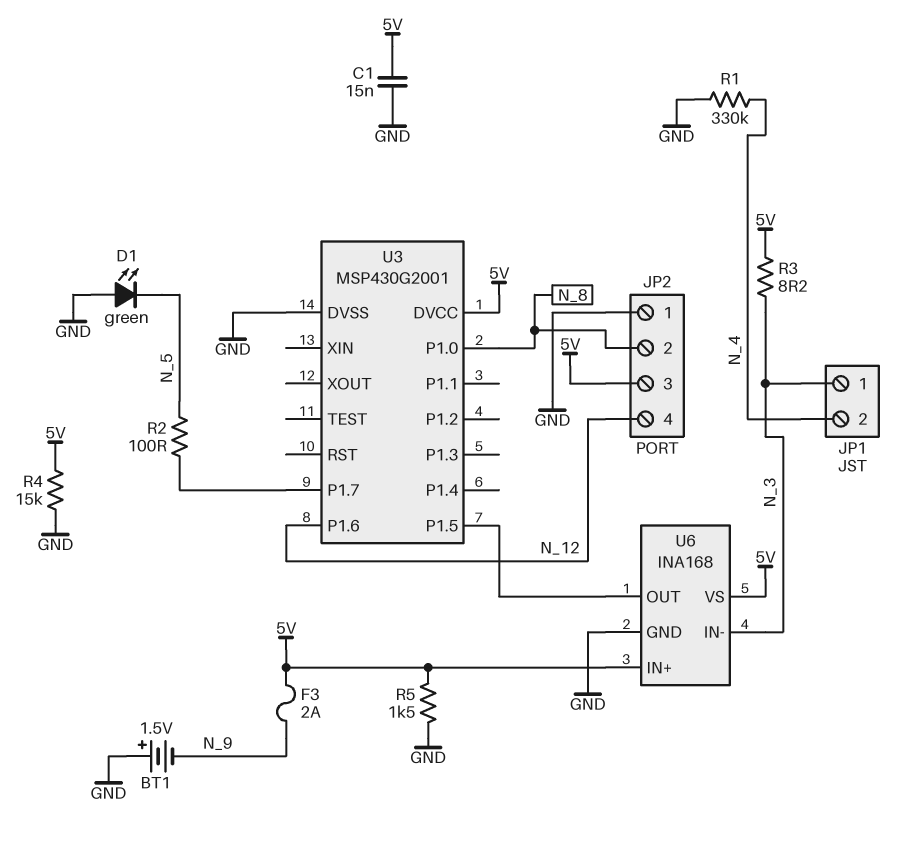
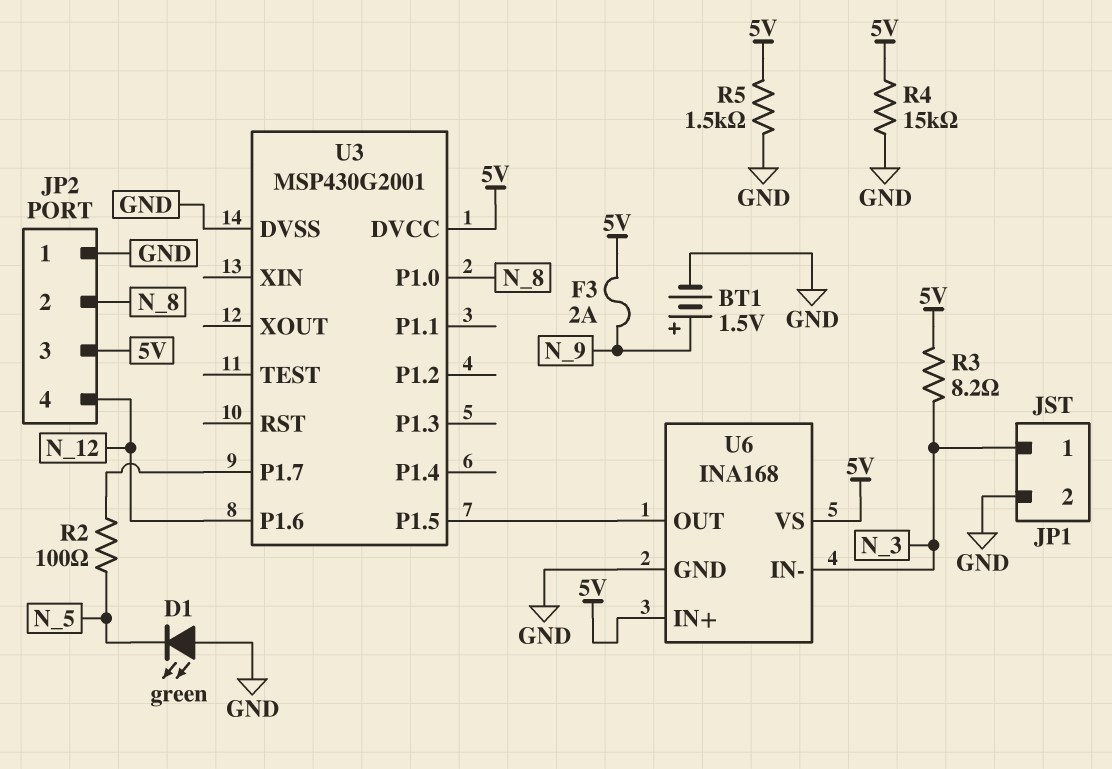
BT1: 1.5V (plus GND, minus N_9) -> 1.5V (plus N_9, minus GND)
C1: 15nF (5V, GND) -> none
JP1 pin 2: N_4 -> GND
R1: 330k (GND, N_4) -> none

